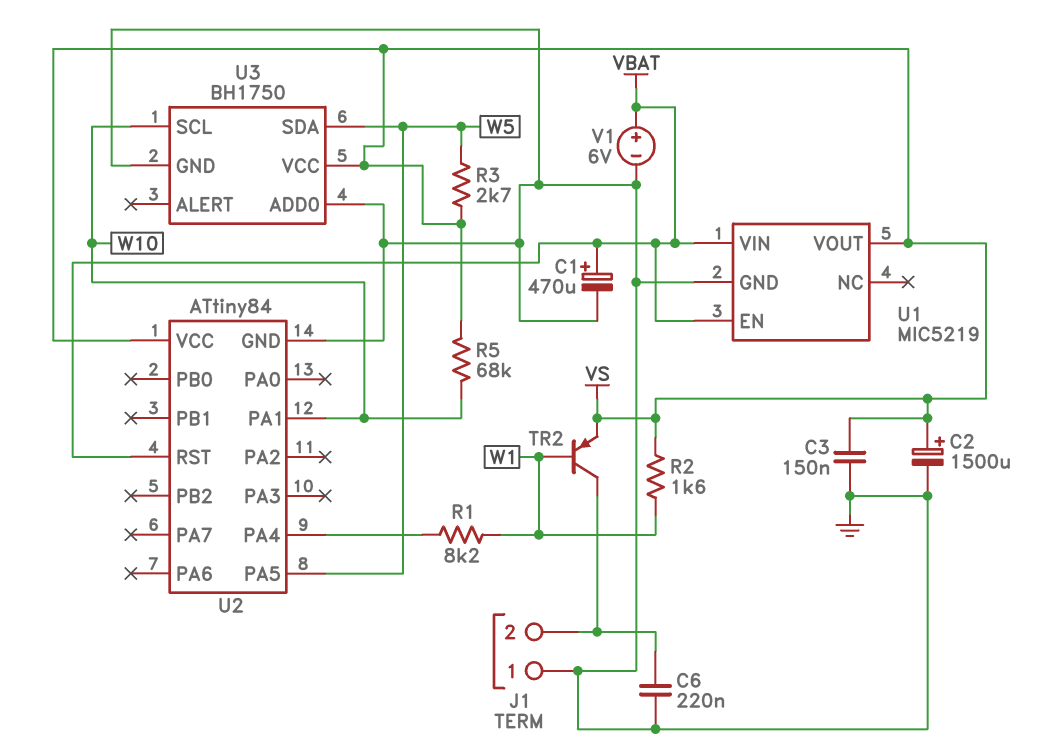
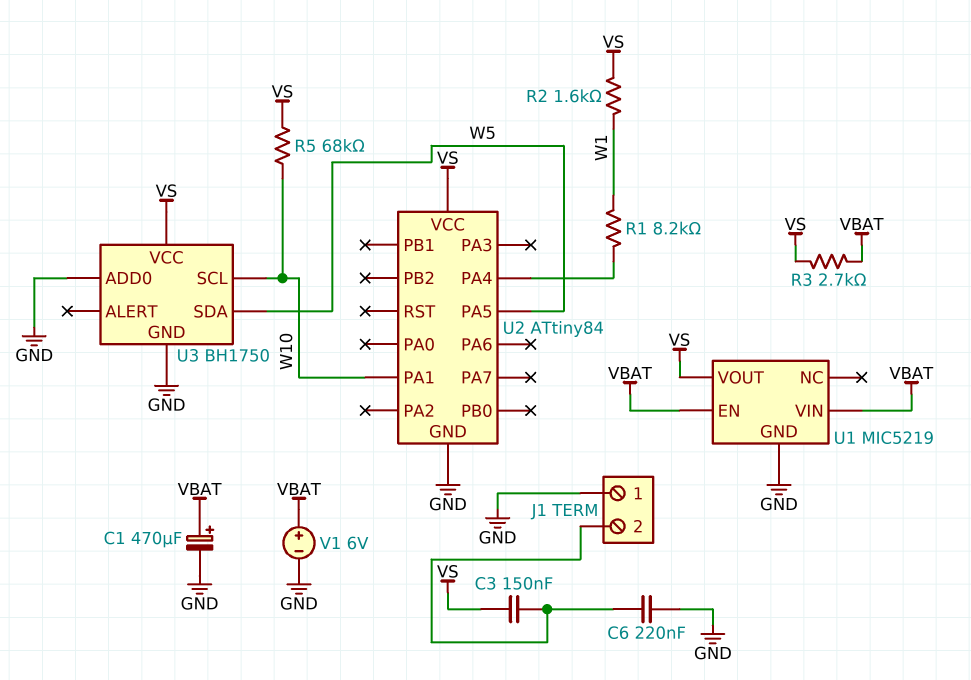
C2: 1500uF (plus VS, minus GND) -> none
C3: 150nF (GND, VS) -> 150nF (J1/2, VS)
R3: 2.7k (VS, W5) -> 2.7k (VBAT, VS)
TR2: PNP (B W1, C J1/2, E VS) -> none
U2 pin RST: VBAT -> none

